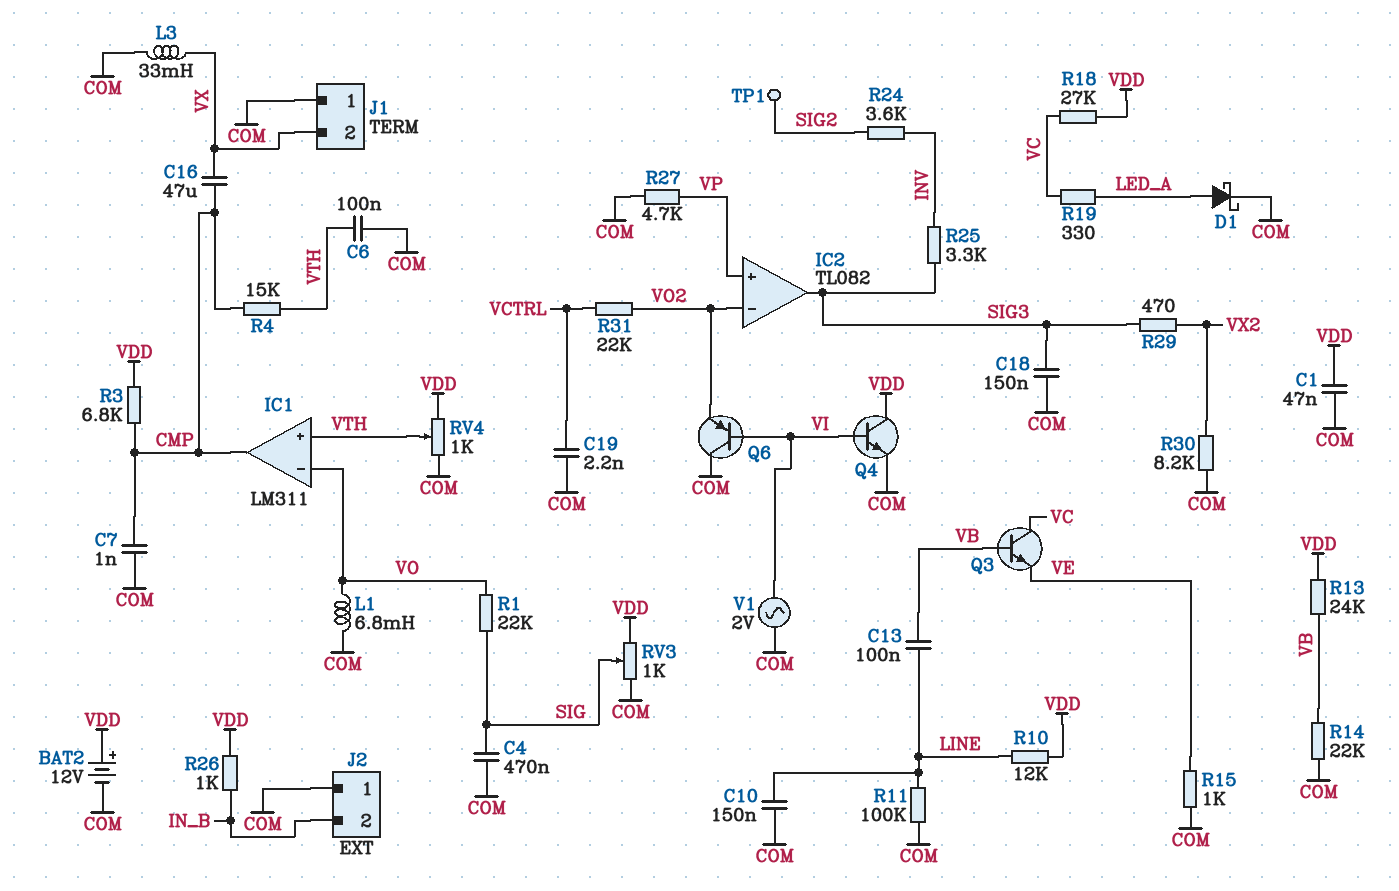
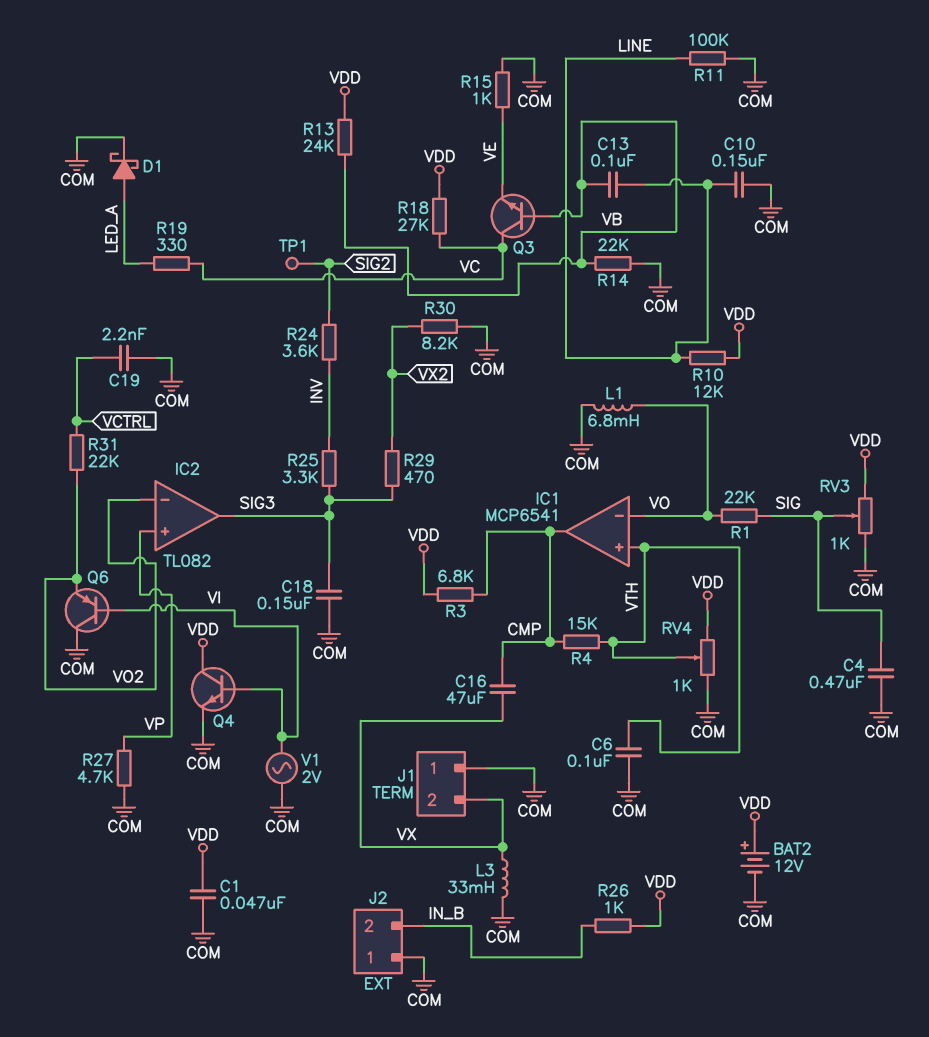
C7: 1nF (CMP, COM) -> none
IC1: LM311 -> MCP6541

